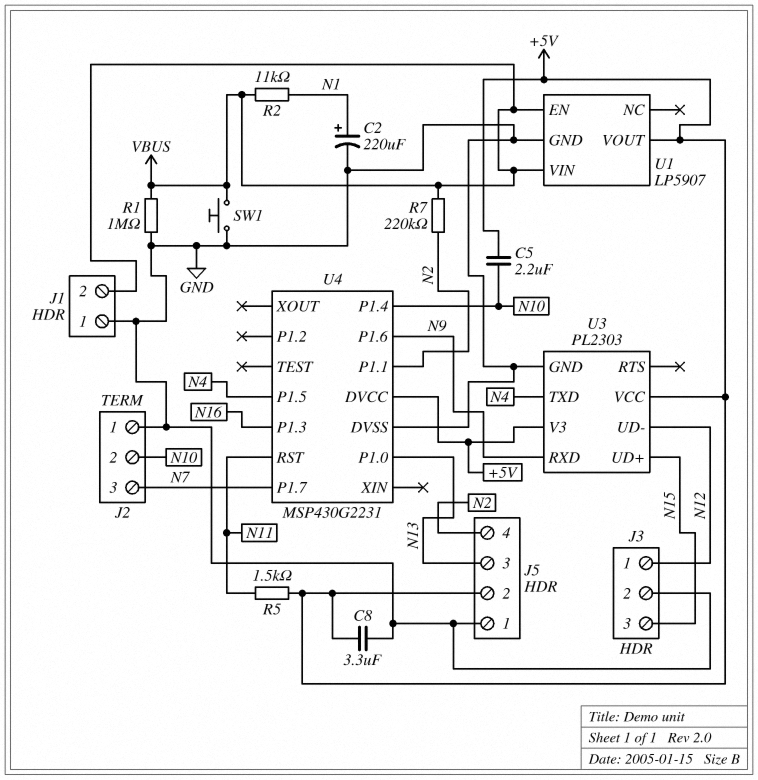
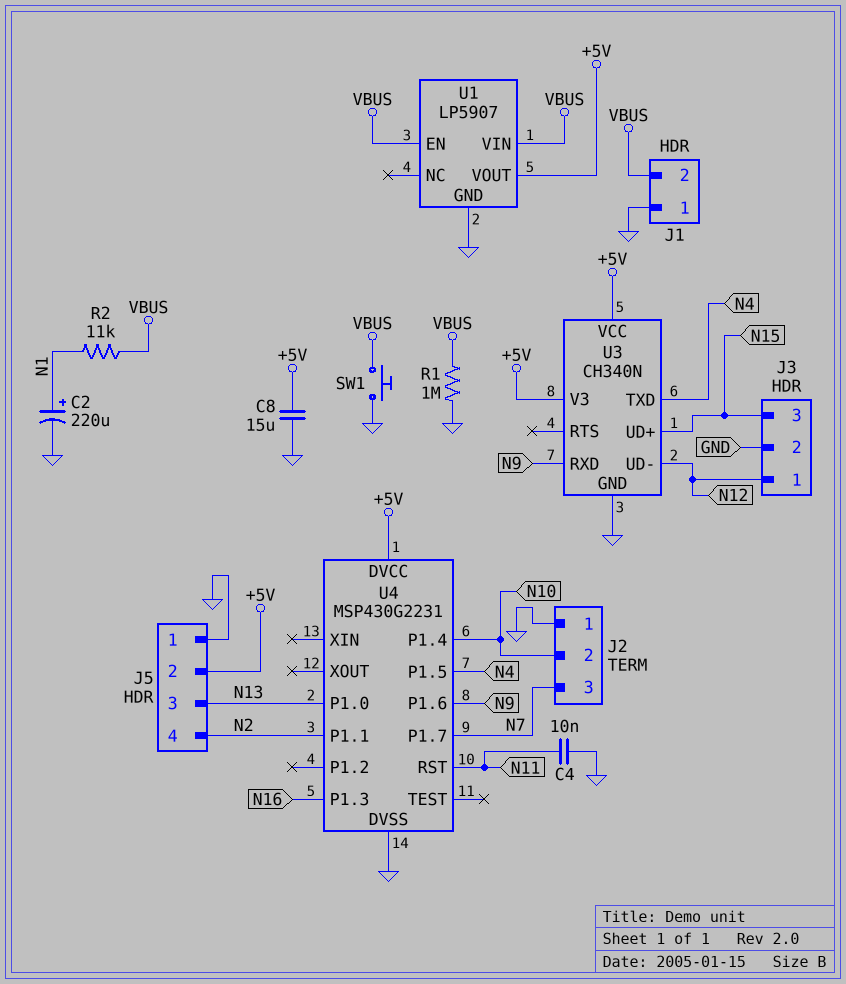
C4: none -> 10nF (GND, N11)
C5: 2.2uF (+5V, N10) -> none
C8: 3.3uF (+5V, GND) -> 15uF (+5V, GND)
R5: 1.5k (+5V, N11) -> none
R7: 220k (N2, VBUS) -> none
U3: PL2303 -> CH340N

